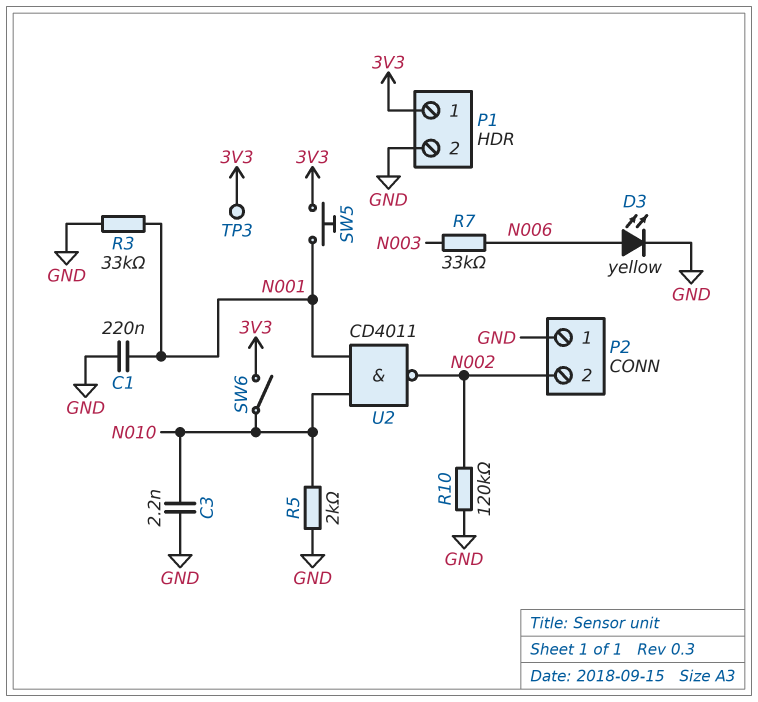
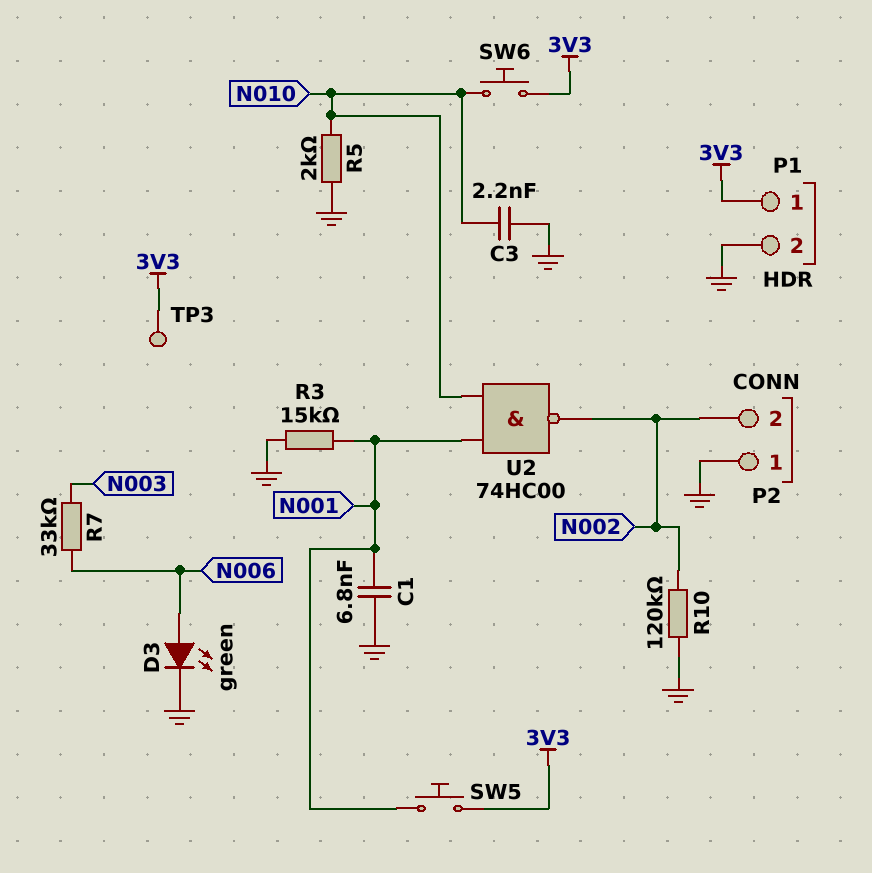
C1: 220nF (GND, N001) -> 6.8nF (GND, N001)
D3: LED yellow (A N006, K GND) -> LED green (A N006, K GND)
R3: 33k (GND, N001) -> 15k (GND, N001)
SW6: switch (3V3, N010) -> button (3V3, N010)
U2: NAND CD4011 (in N001, in N010, out N002) -> NAND 74HC00 (in N001, in N010, out N002)

